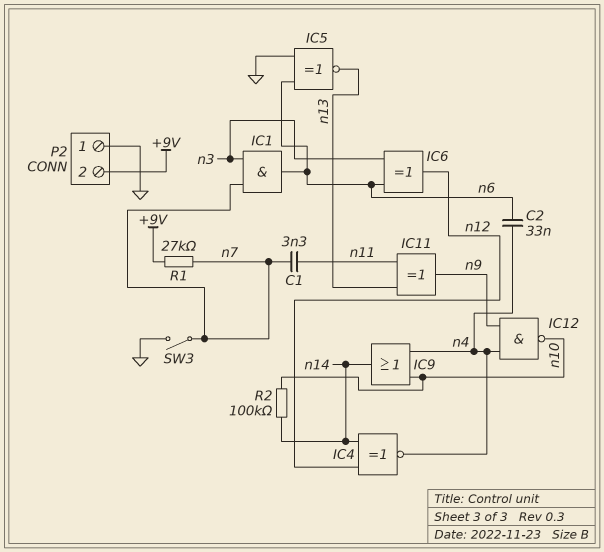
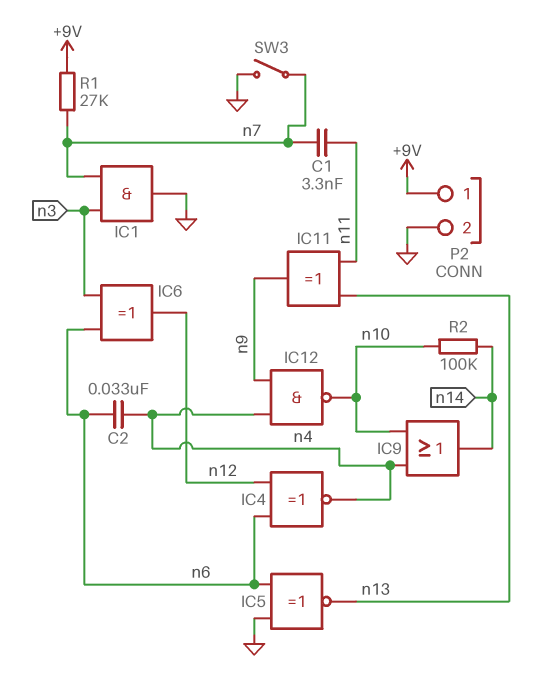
IC1: AND (in n3, in n7, out n6) -> AND (in n3, in n7, out GND)
IC4: XNOR (in n12, in n14, out n4) -> XNOR (in n6, in n12, out n4)
P2 pin 1: GND -> +9V
P2 pin 2: +9V -> GND

